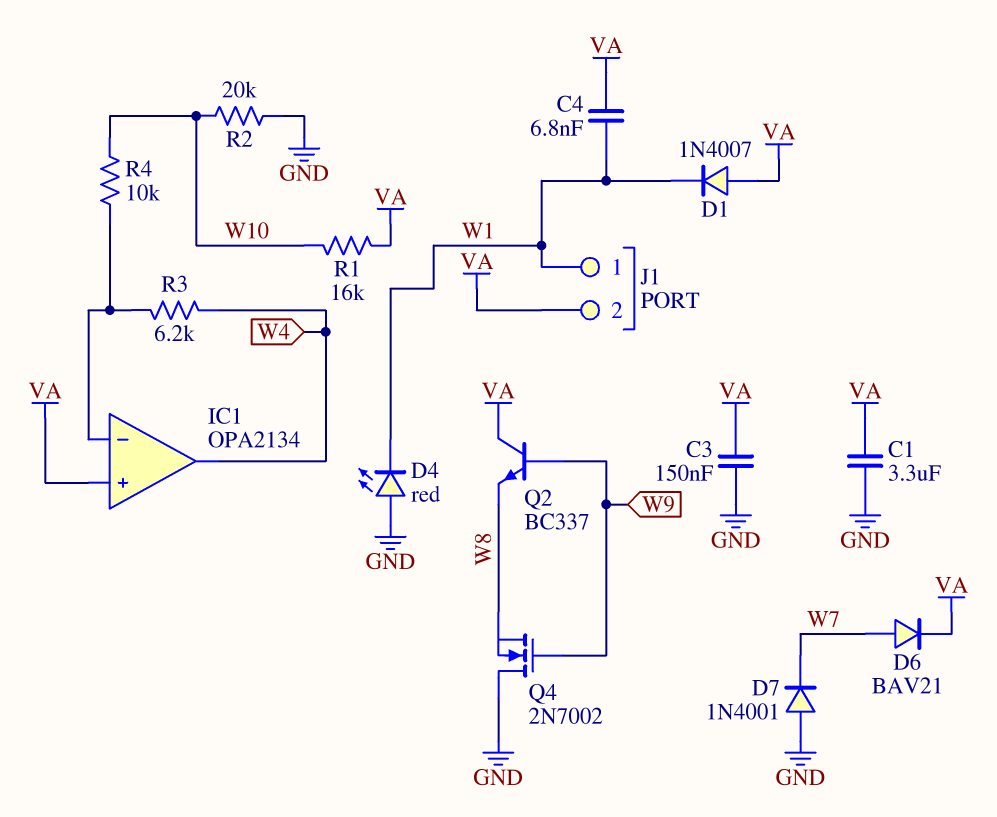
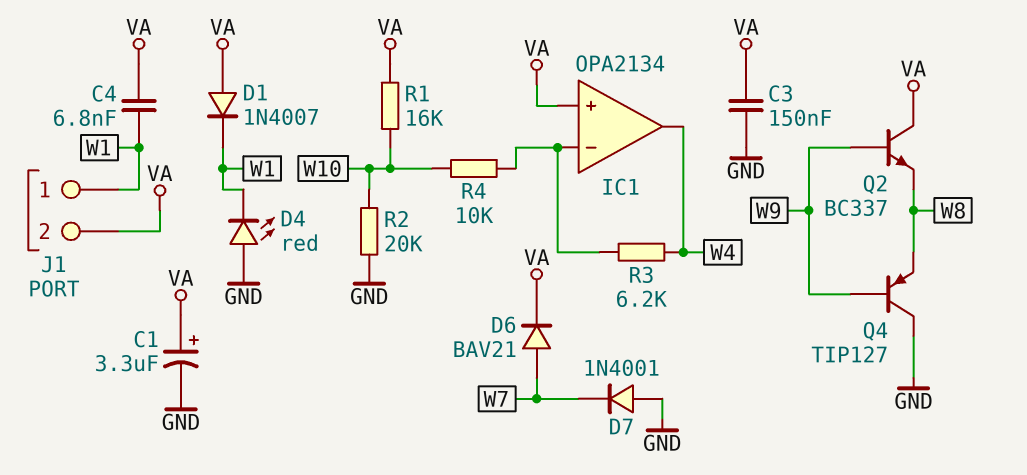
C1: 3.3uF (GND, VA) -> 3.3uF (plus VA, minus GND)
Q4: NMOS 2N7002 (G W9, D GND, S W8) -> PNP TIP127 (B W9, C GND, E W8)

